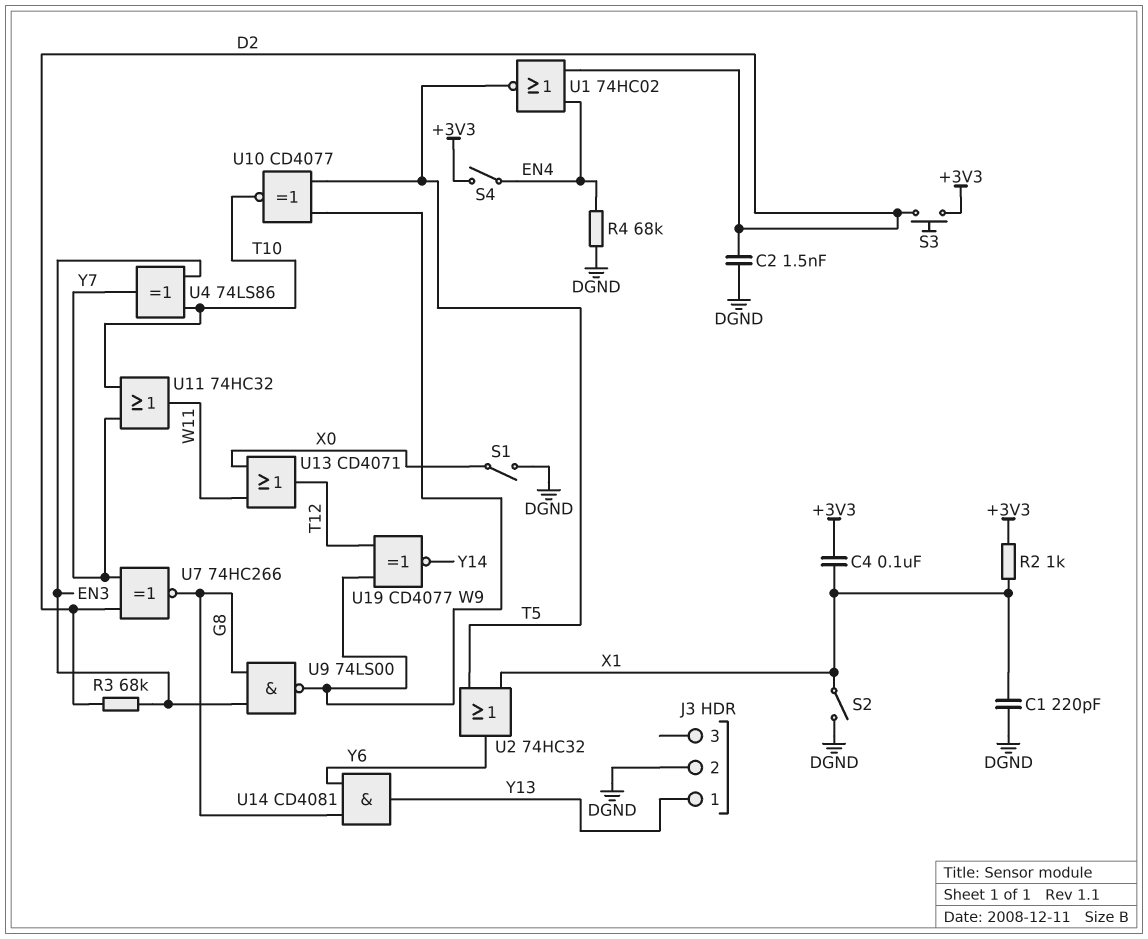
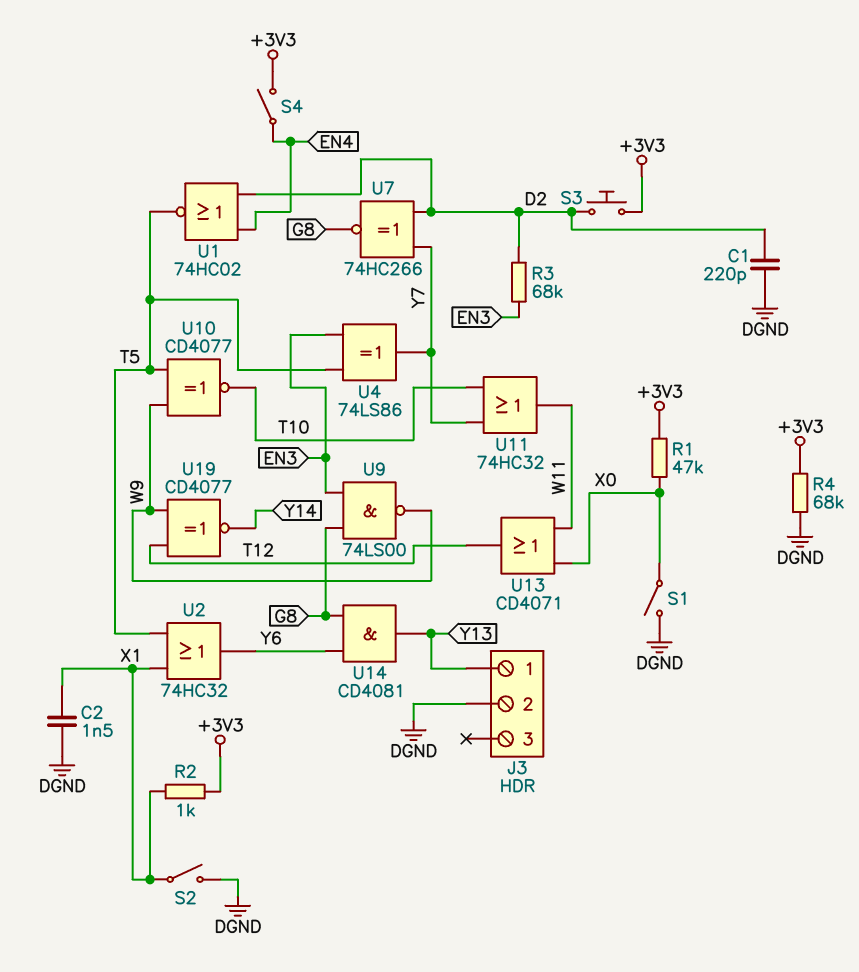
C1: 220pF (DGND, X1) -> 220pF (D2, DGND)
C2: 1.5nF (D2, DGND) -> 1.5nF (DGND, X1)
C4: 100nF (+3V3, X1) -> none
R1: none -> 47k (+3V3, X0)
R4: 68k (DGND, EN4) -> 68k (+3V3, DGND)
U4: XOR 74LS86 (in EN3, in T10, out Y7) -> XOR 74LS86 (in EN3, in T5, out Y7)

